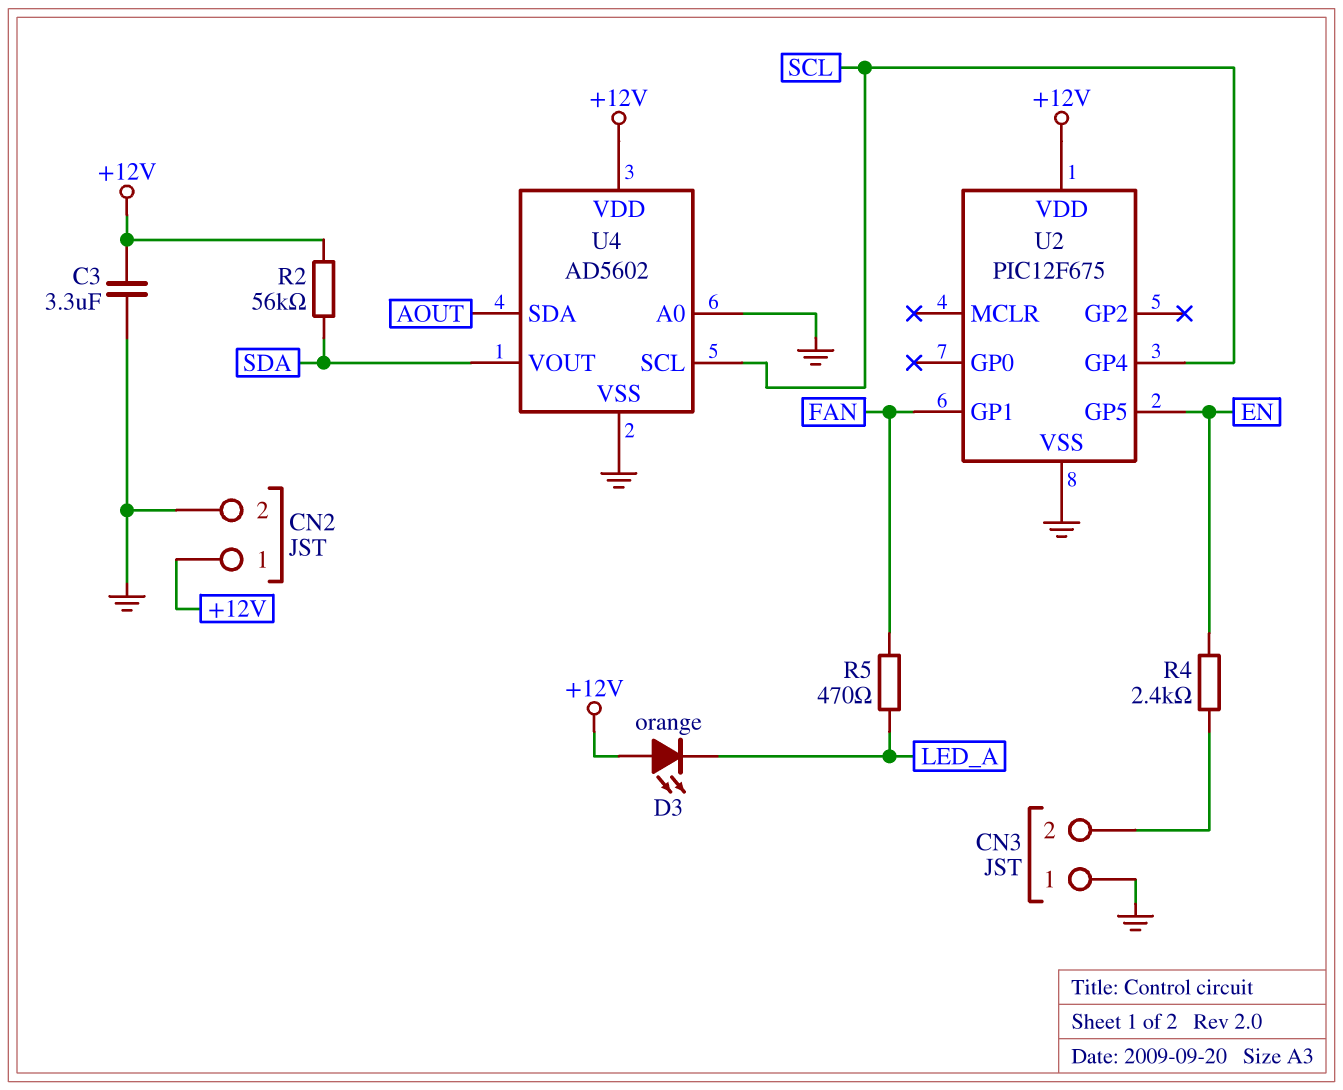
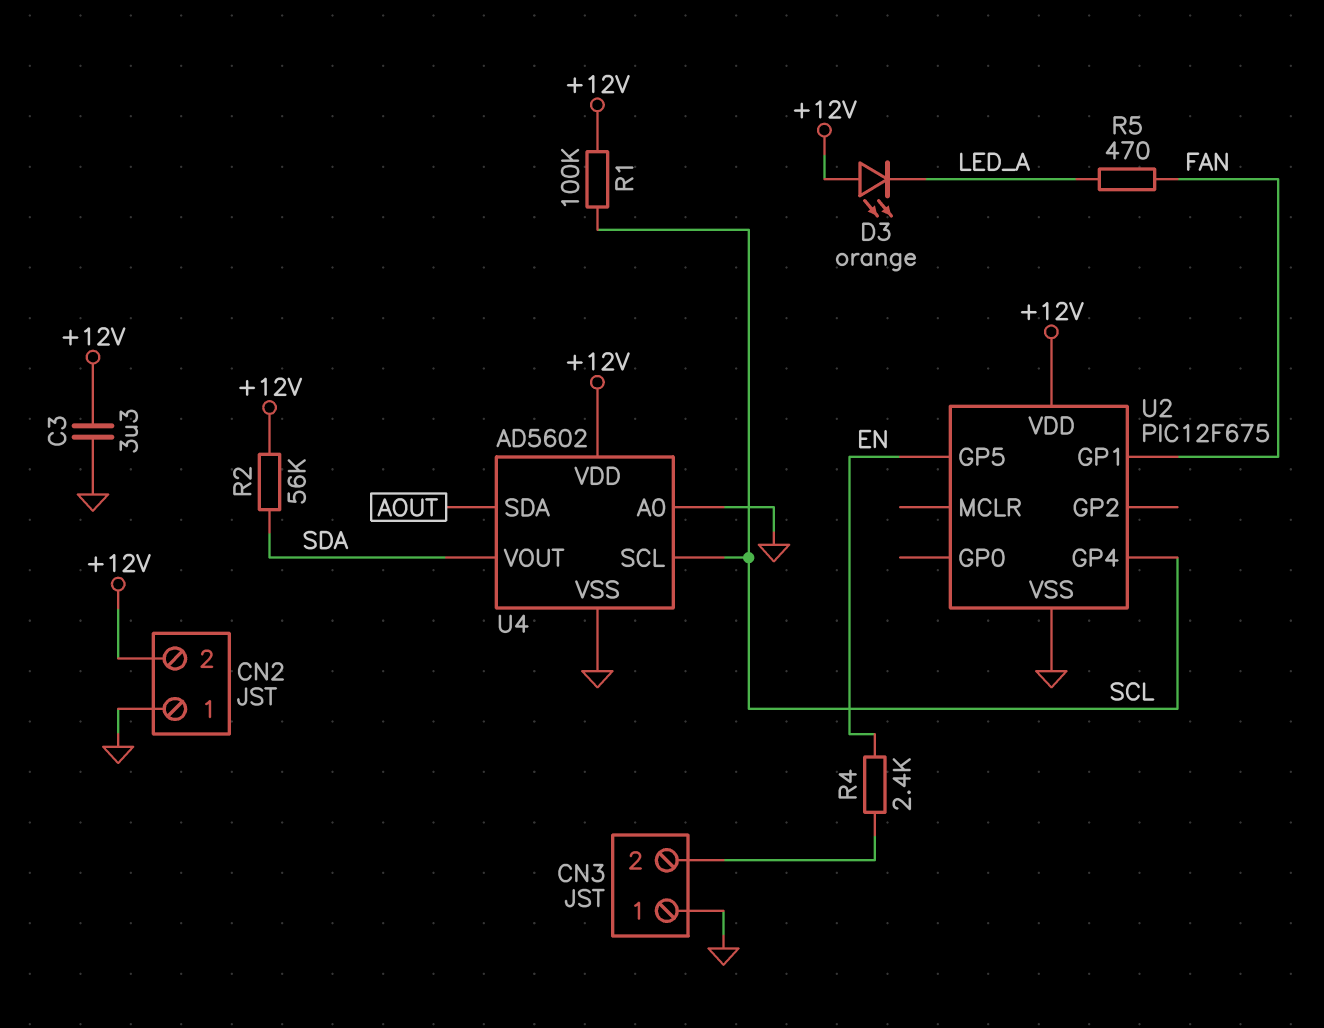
CN2 pin 1: +12V -> GND
CN2 pin 2: GND -> +12V
R1: none -> 100k (+12V, SCL)

